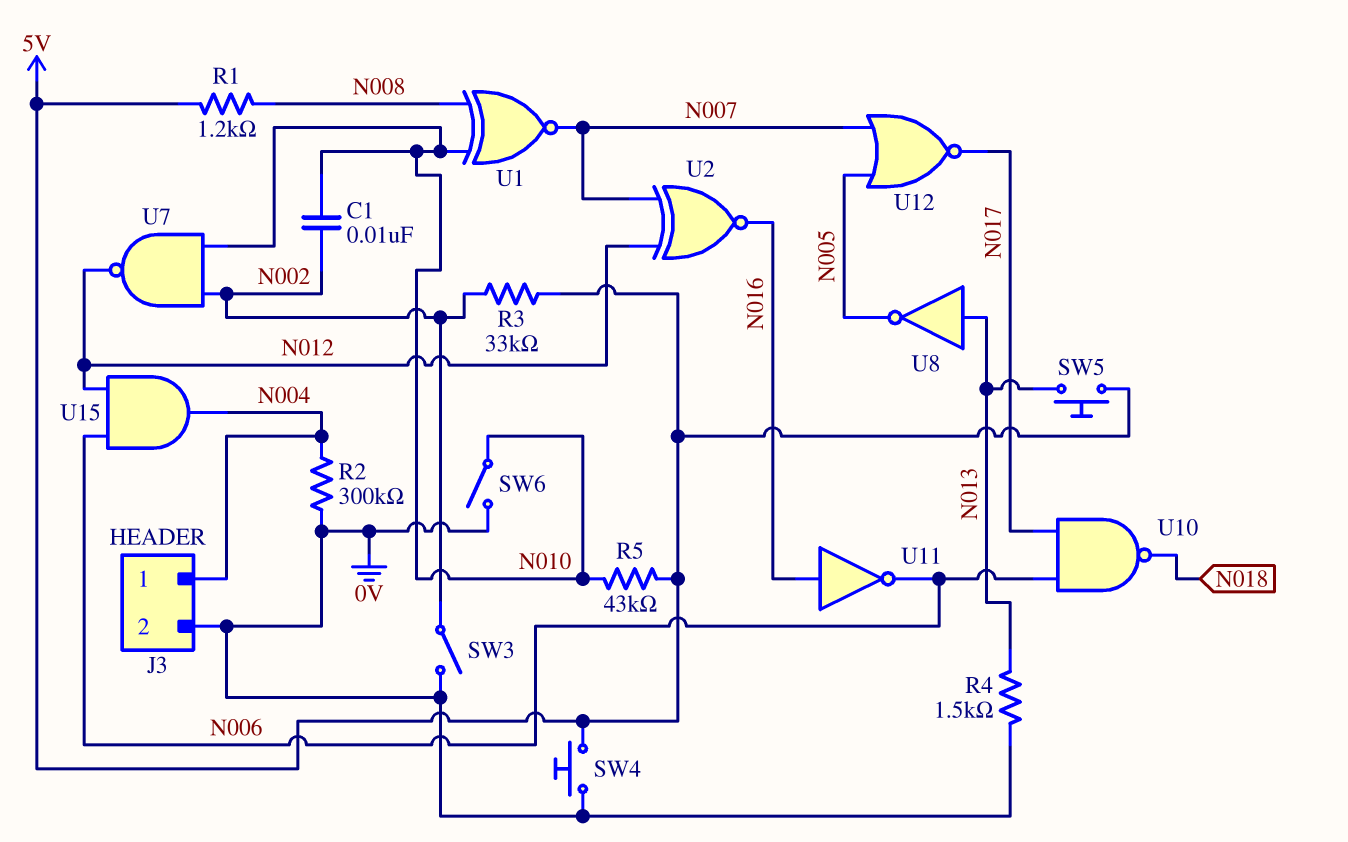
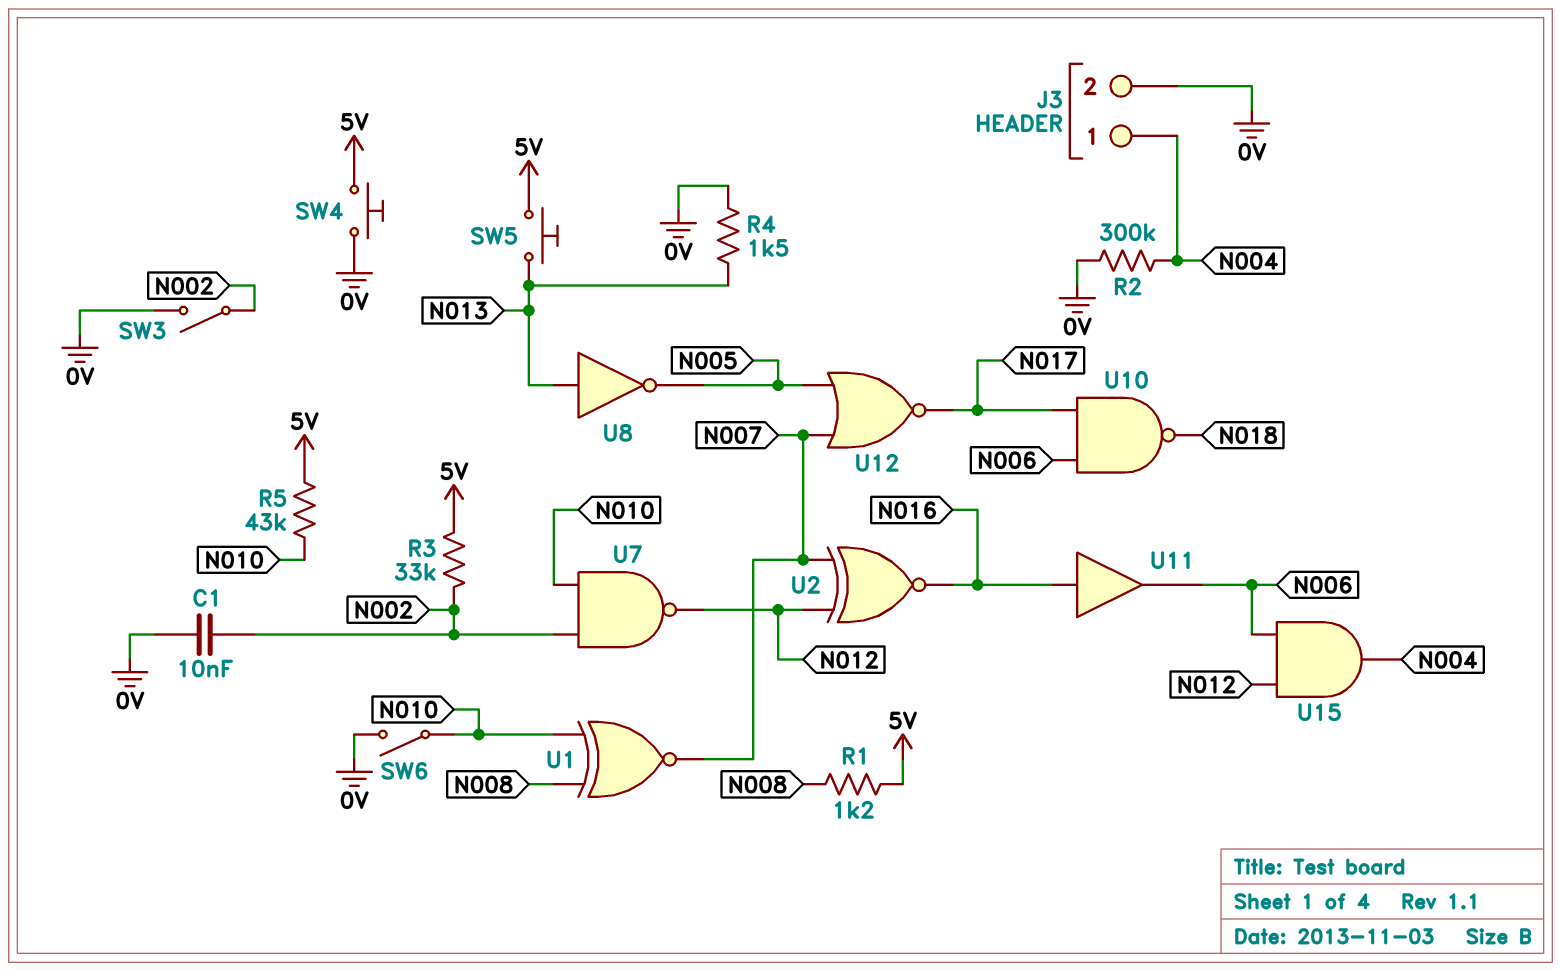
C1: 10nF (N002, N010) -> 10nF (0V, N002)
U11: NOT (in N016, out N006) -> buffer (in N016, out N006)

